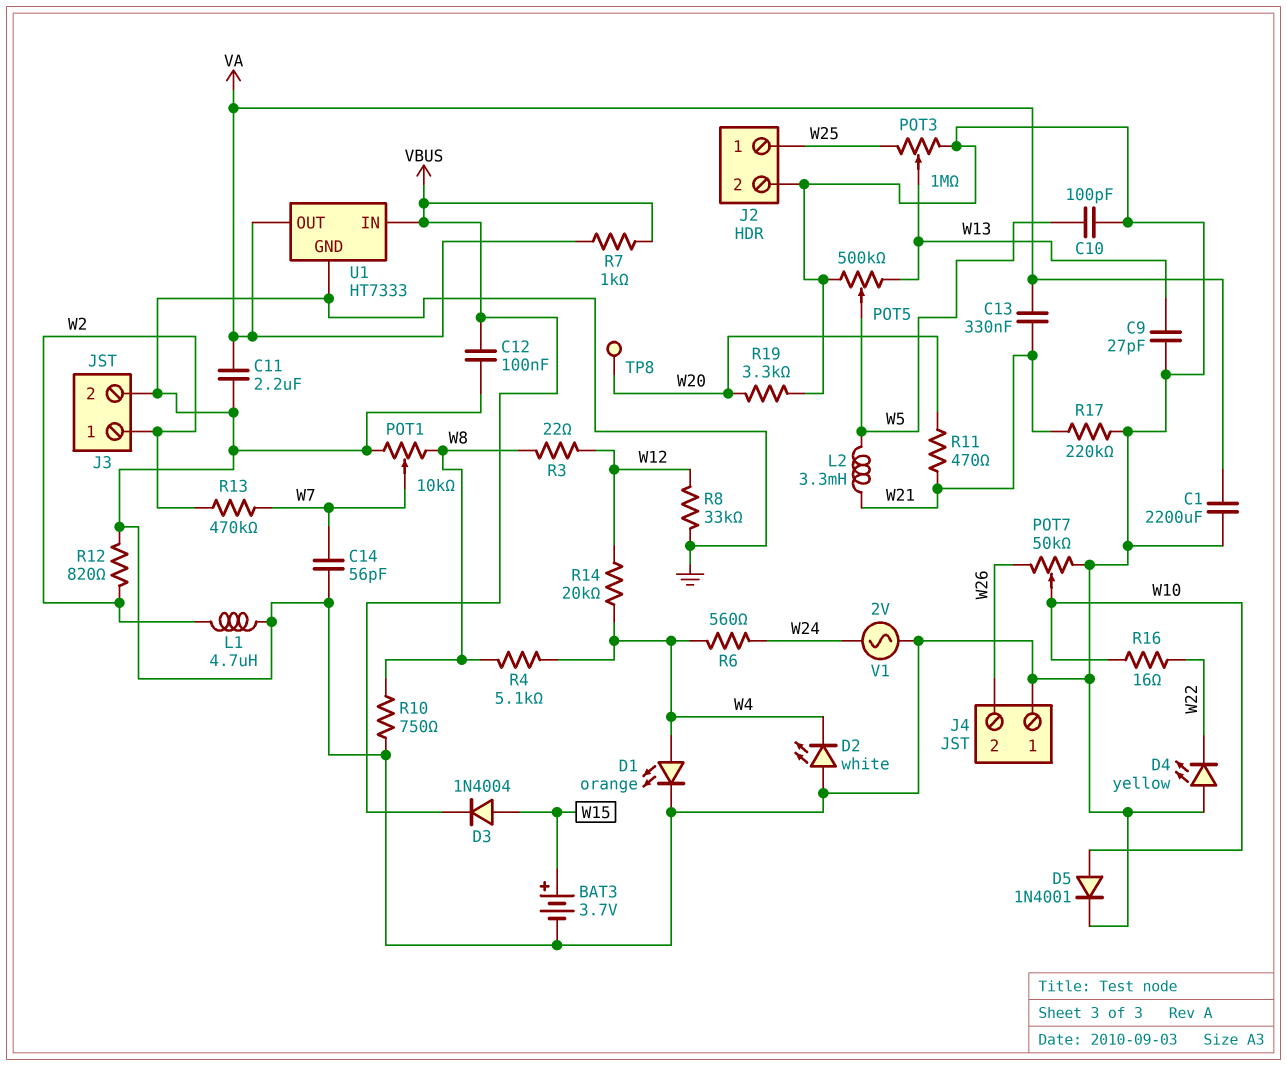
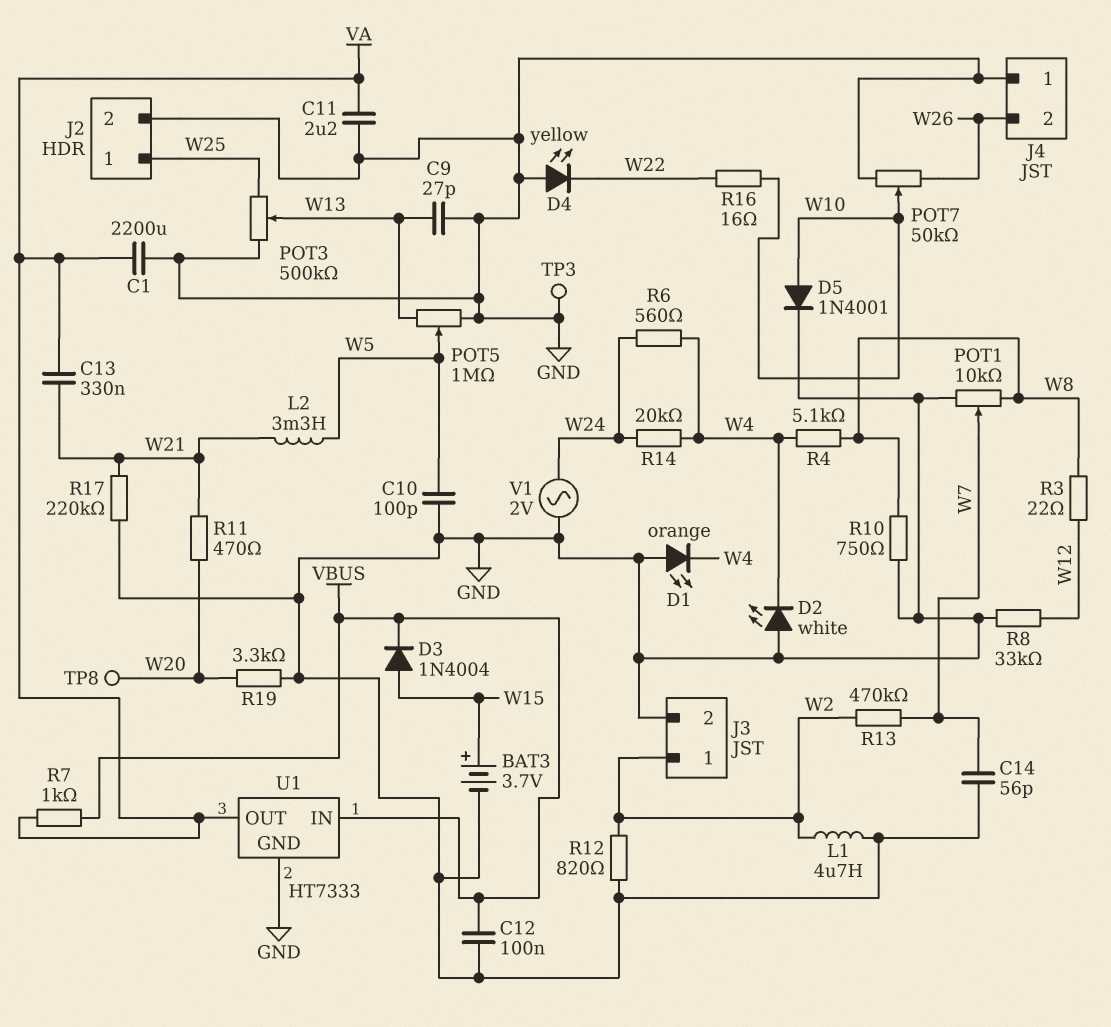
D1: LED orange (A W4, K GND) -> LED orange (A GND, K W4)
POT3: 1M (GND, W25, wiper W13) -> 500k (GND, W25, wiper W13)
POT5: 500k (GND, W13, wiper W5) -> 1M (GND, W13, wiper W5)
R14: 20k (W4, W12) -> 20k (W4, W24)
TP3: none -> test point (GND)

